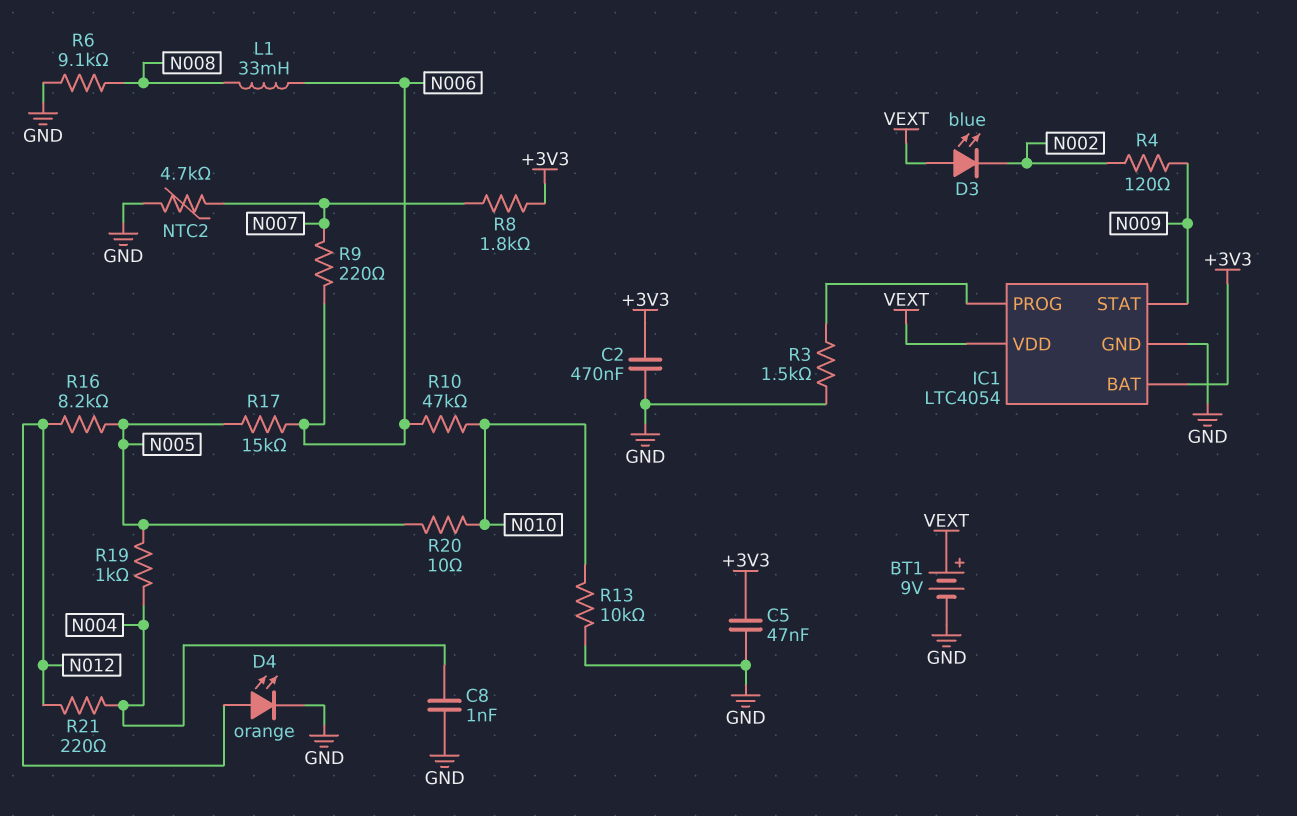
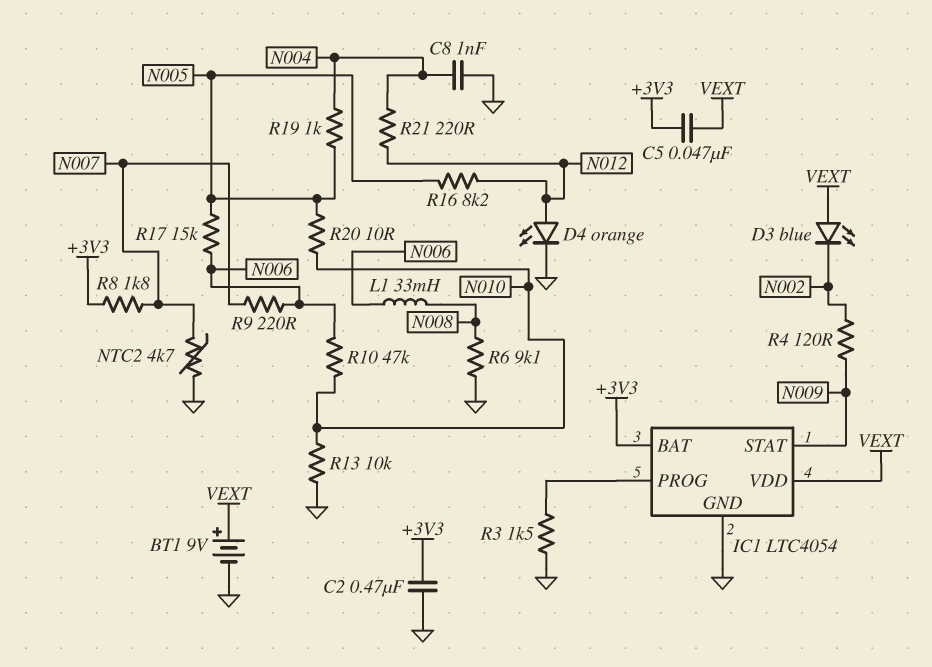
C5: 47nF (+3V3, GND) -> 47nF (+3V3, VEXT)

